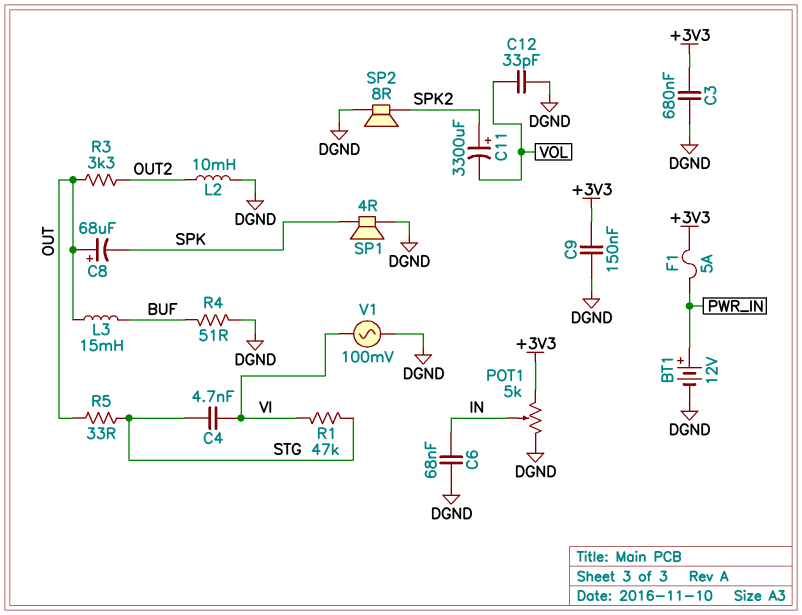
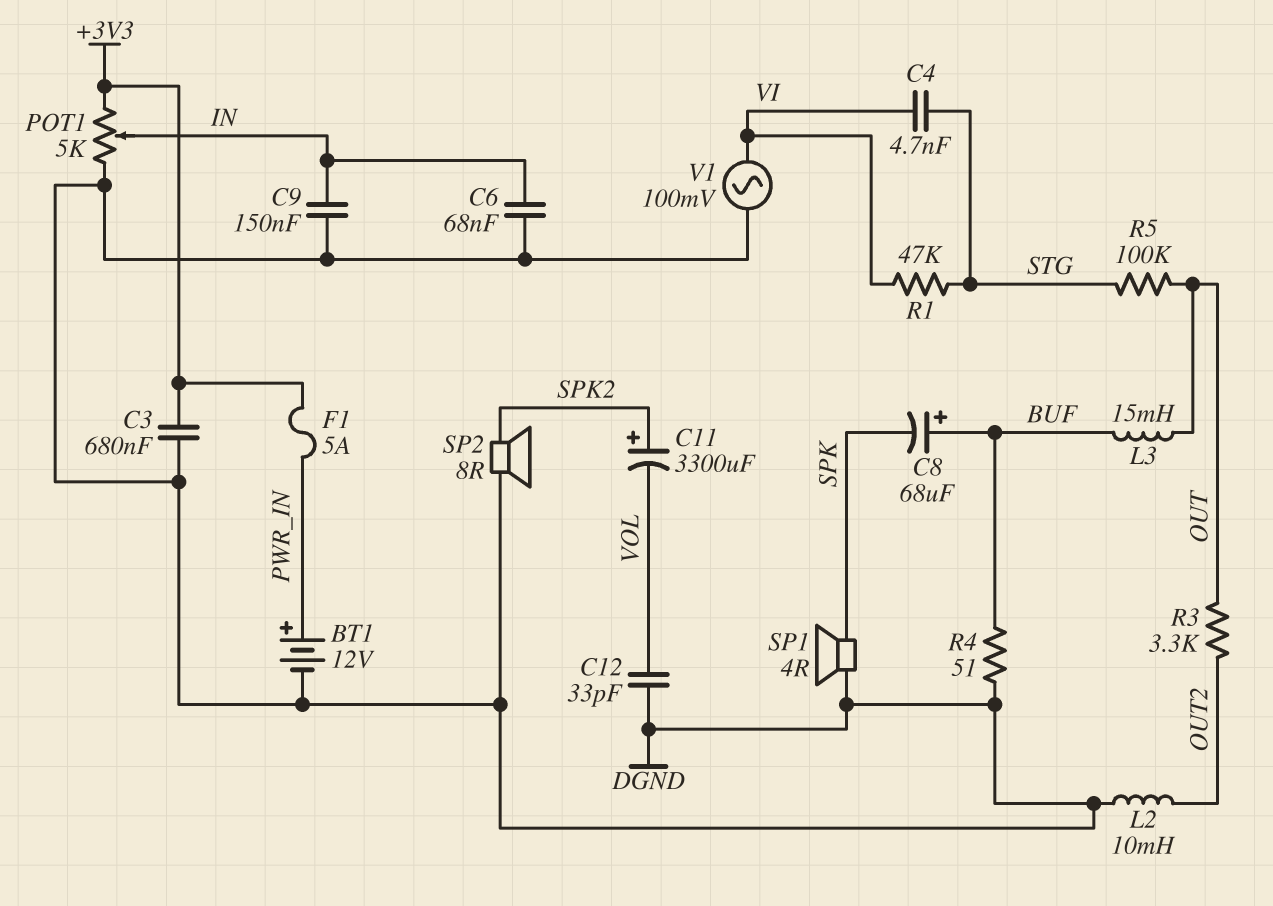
C8: 68uF (plus OUT, minus SPK) -> 68uF (plus BUF, minus SPK)
C9: 150nF (+3V3, DGND) -> 150nF (DGND, IN)
R5: 33 (OUT, STG) -> 100k (OUT, STG)

